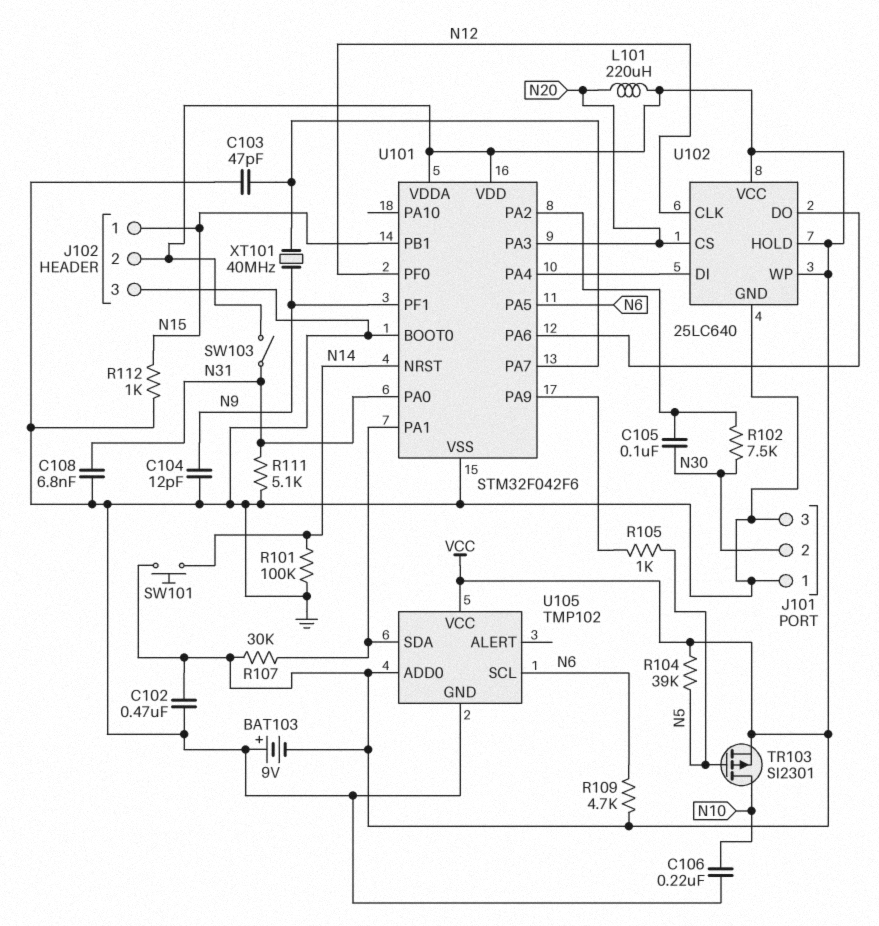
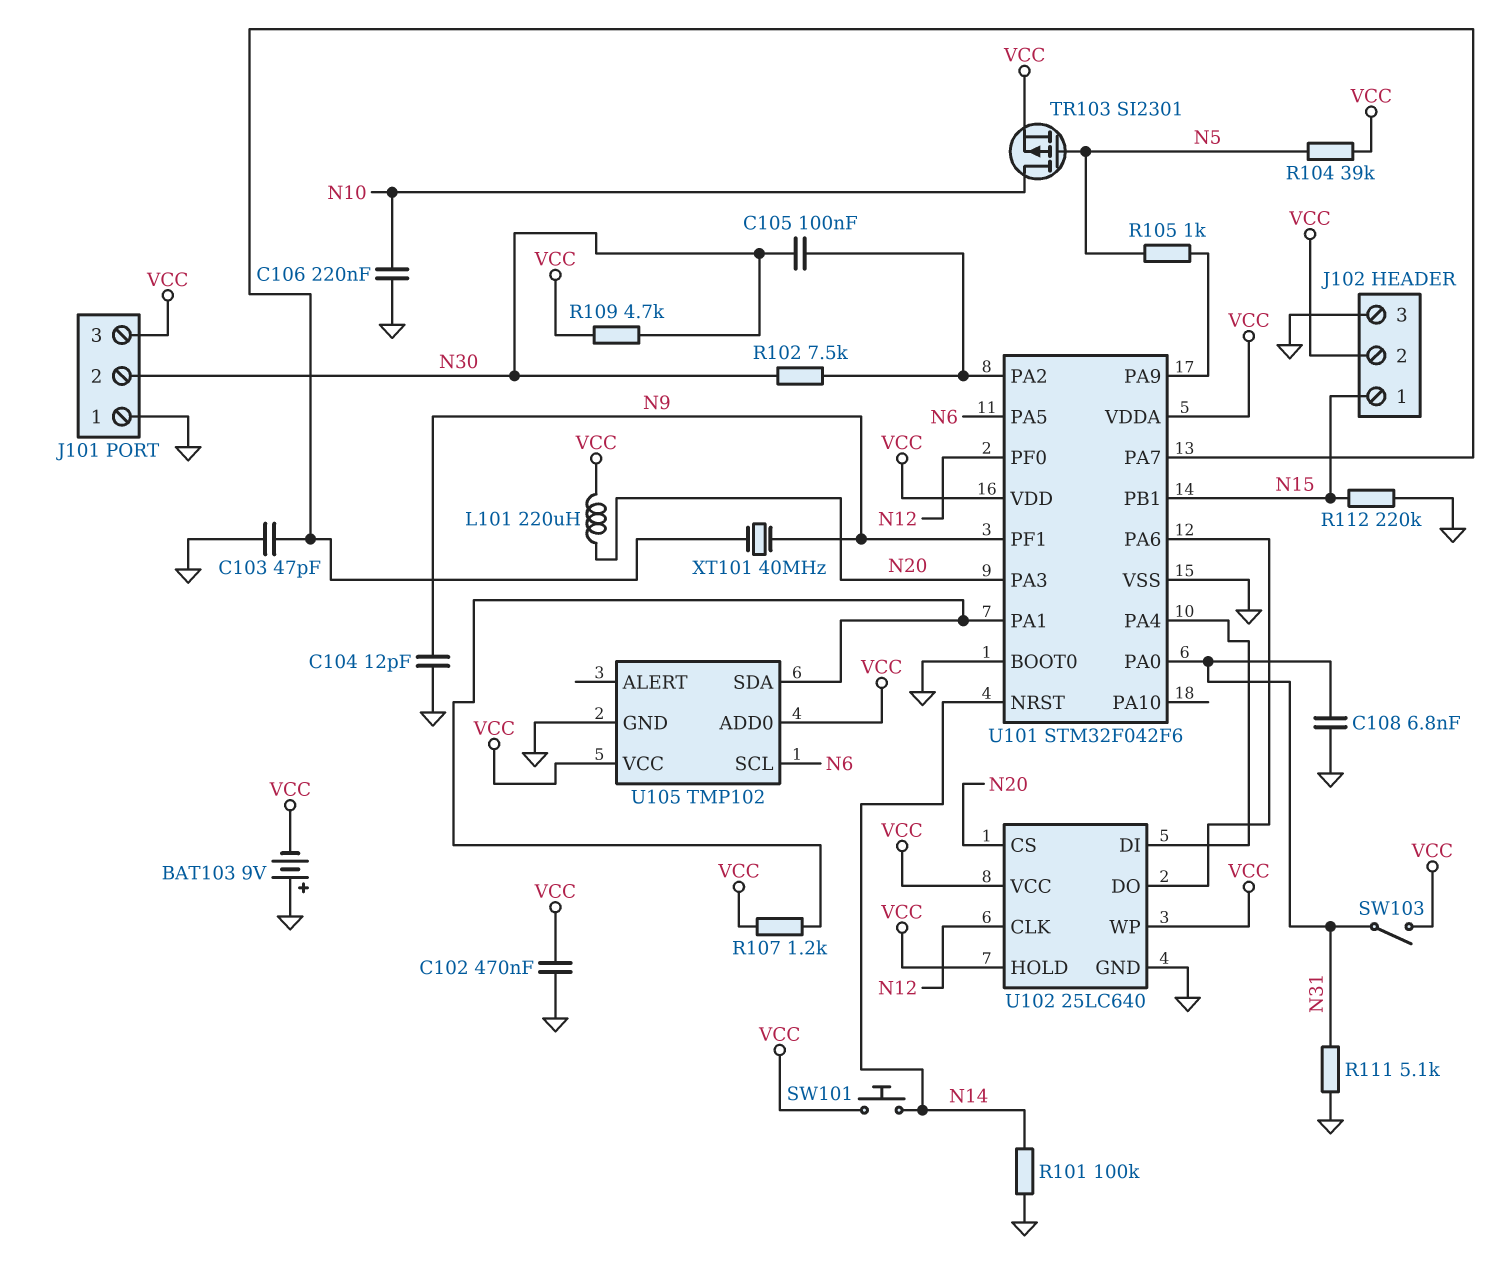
J101 pin 3: GND -> VCC
R107: 30k (U101/PA1, VCC) -> 1.2k (U101/PA1, VCC)
R109: 4.7k (N6, VCC) -> 4.7k (N30, VCC)
R112: 1k (GND, N15) -> 220k (GND, N15)

